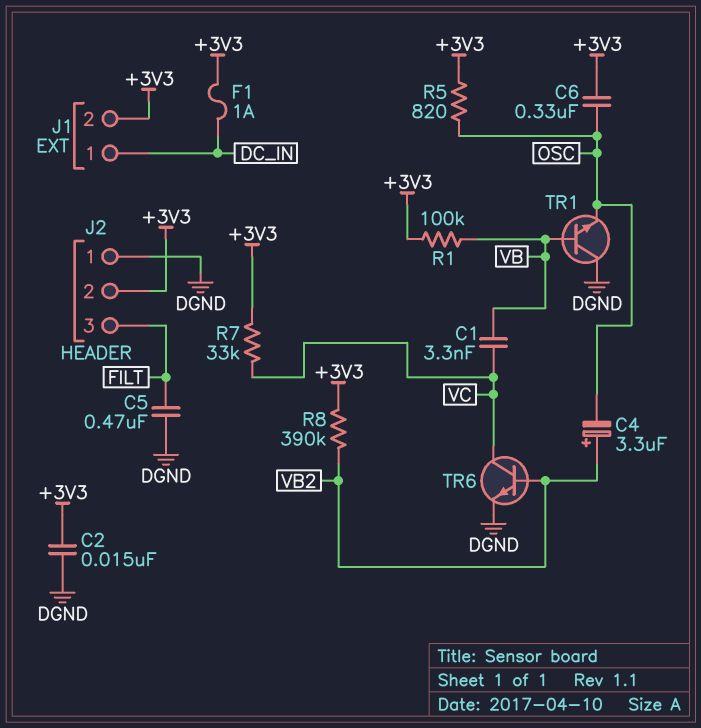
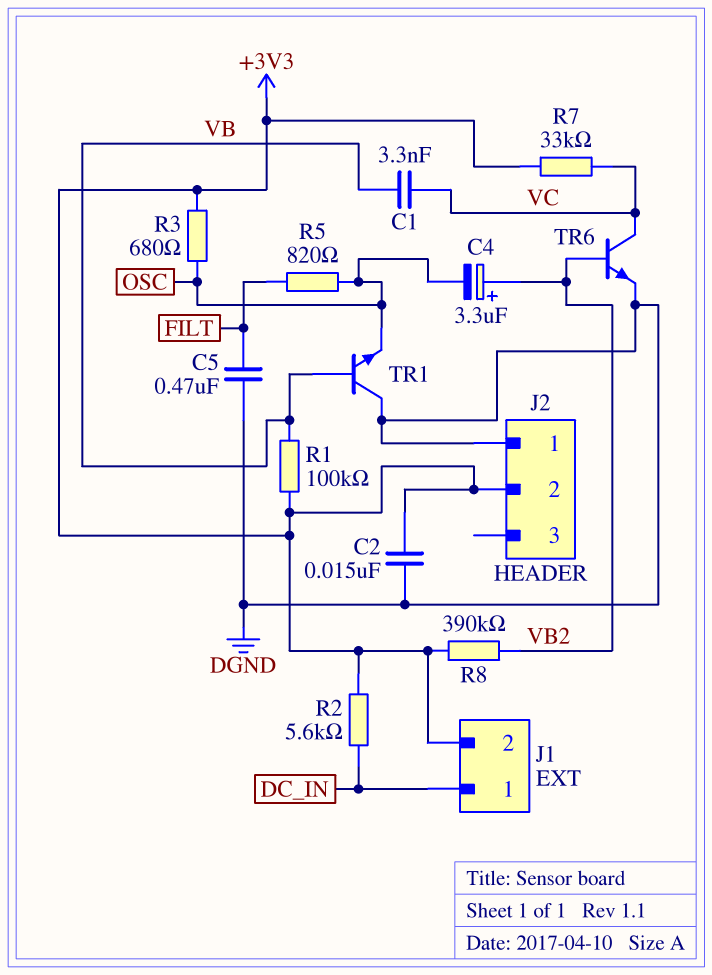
C6: 330nF (+3V3, OSC) -> none
F1: 1A (+3V3, DC_IN) -> none
J2 pin 3: FILT -> none
R2: none -> 5.6k (+3V3, DC_IN)
R3: none -> 680 (+3V3, OSC)
R5: 820 (+3V3, OSC) -> 820 (FILT, OSC)

